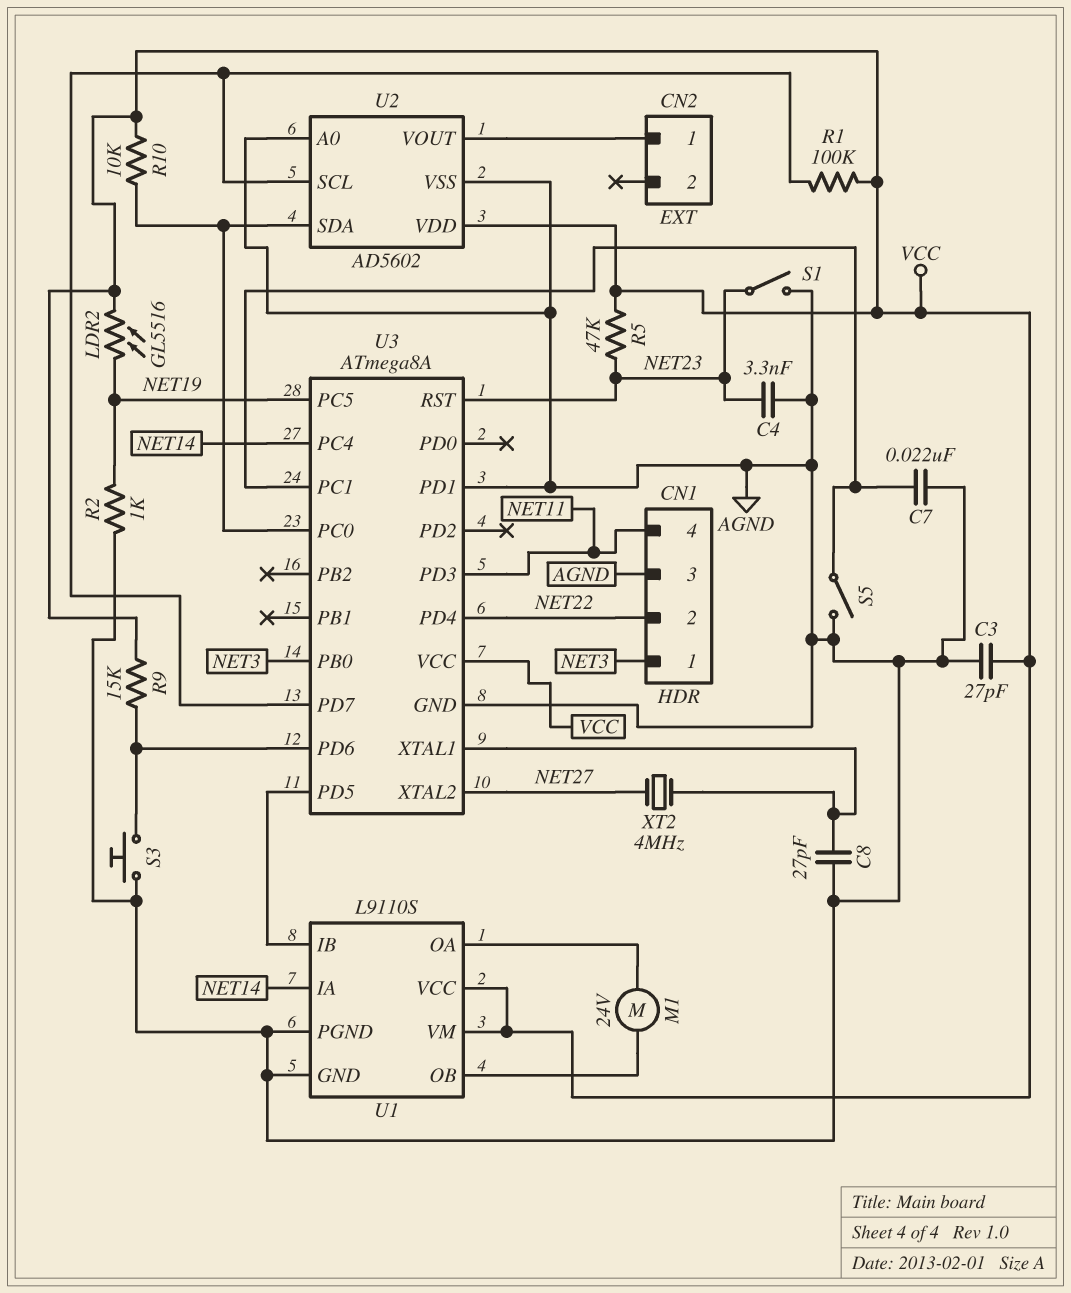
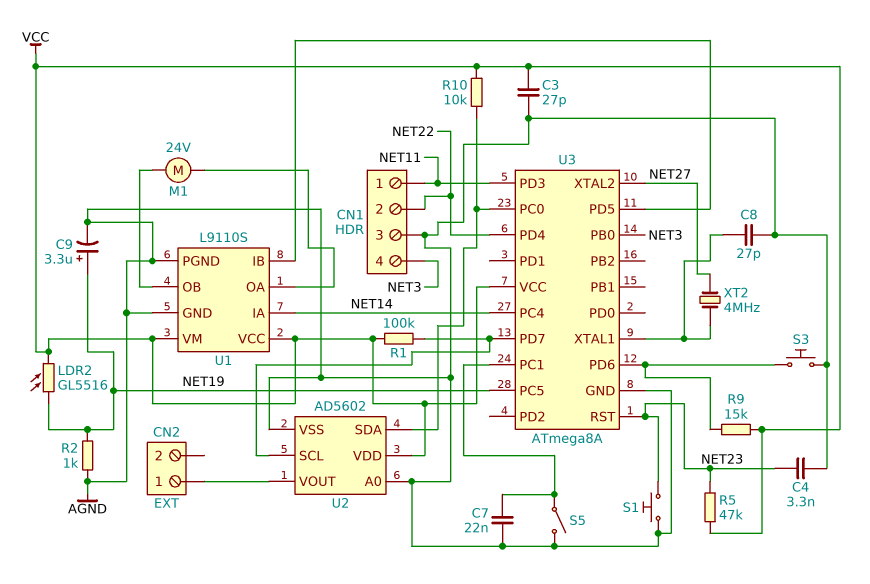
C9: none -> 3.3uF (plus NET19, minus AGND)
CN1 pin 1: NET3 -> NET11
CN1 pin 4: NET11 -> NET3
S1: switch (AGND, NET23) -> button (AGND, NET23)
U3 pin PD1: AGND -> none

